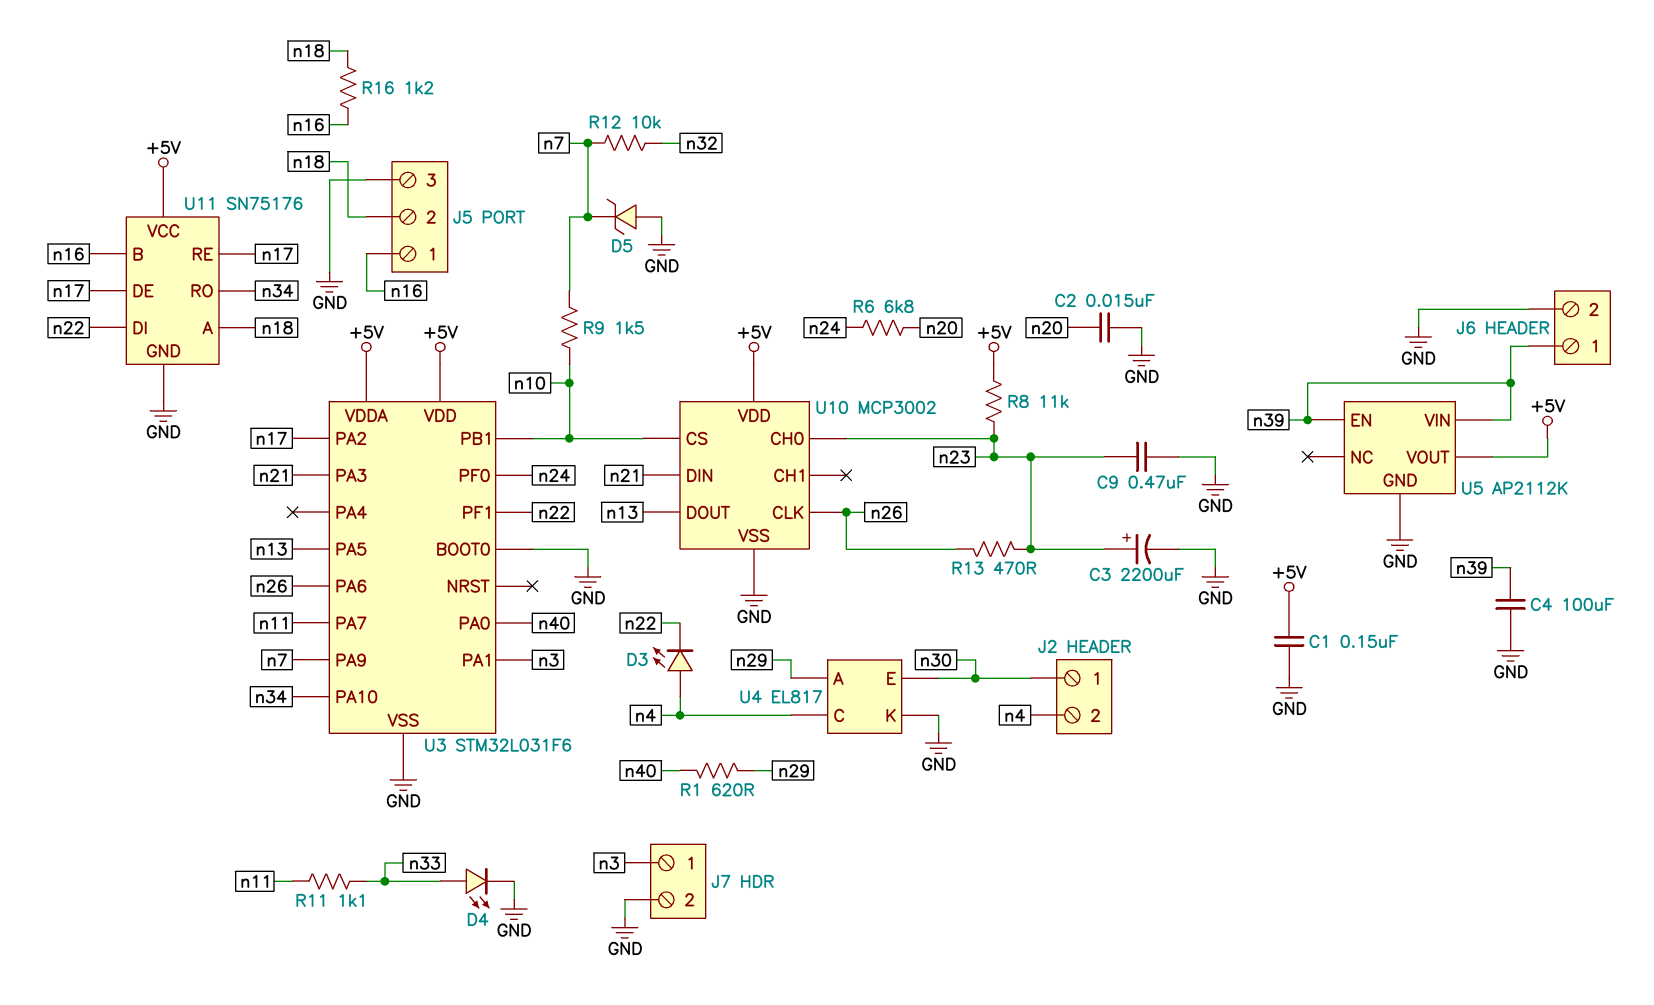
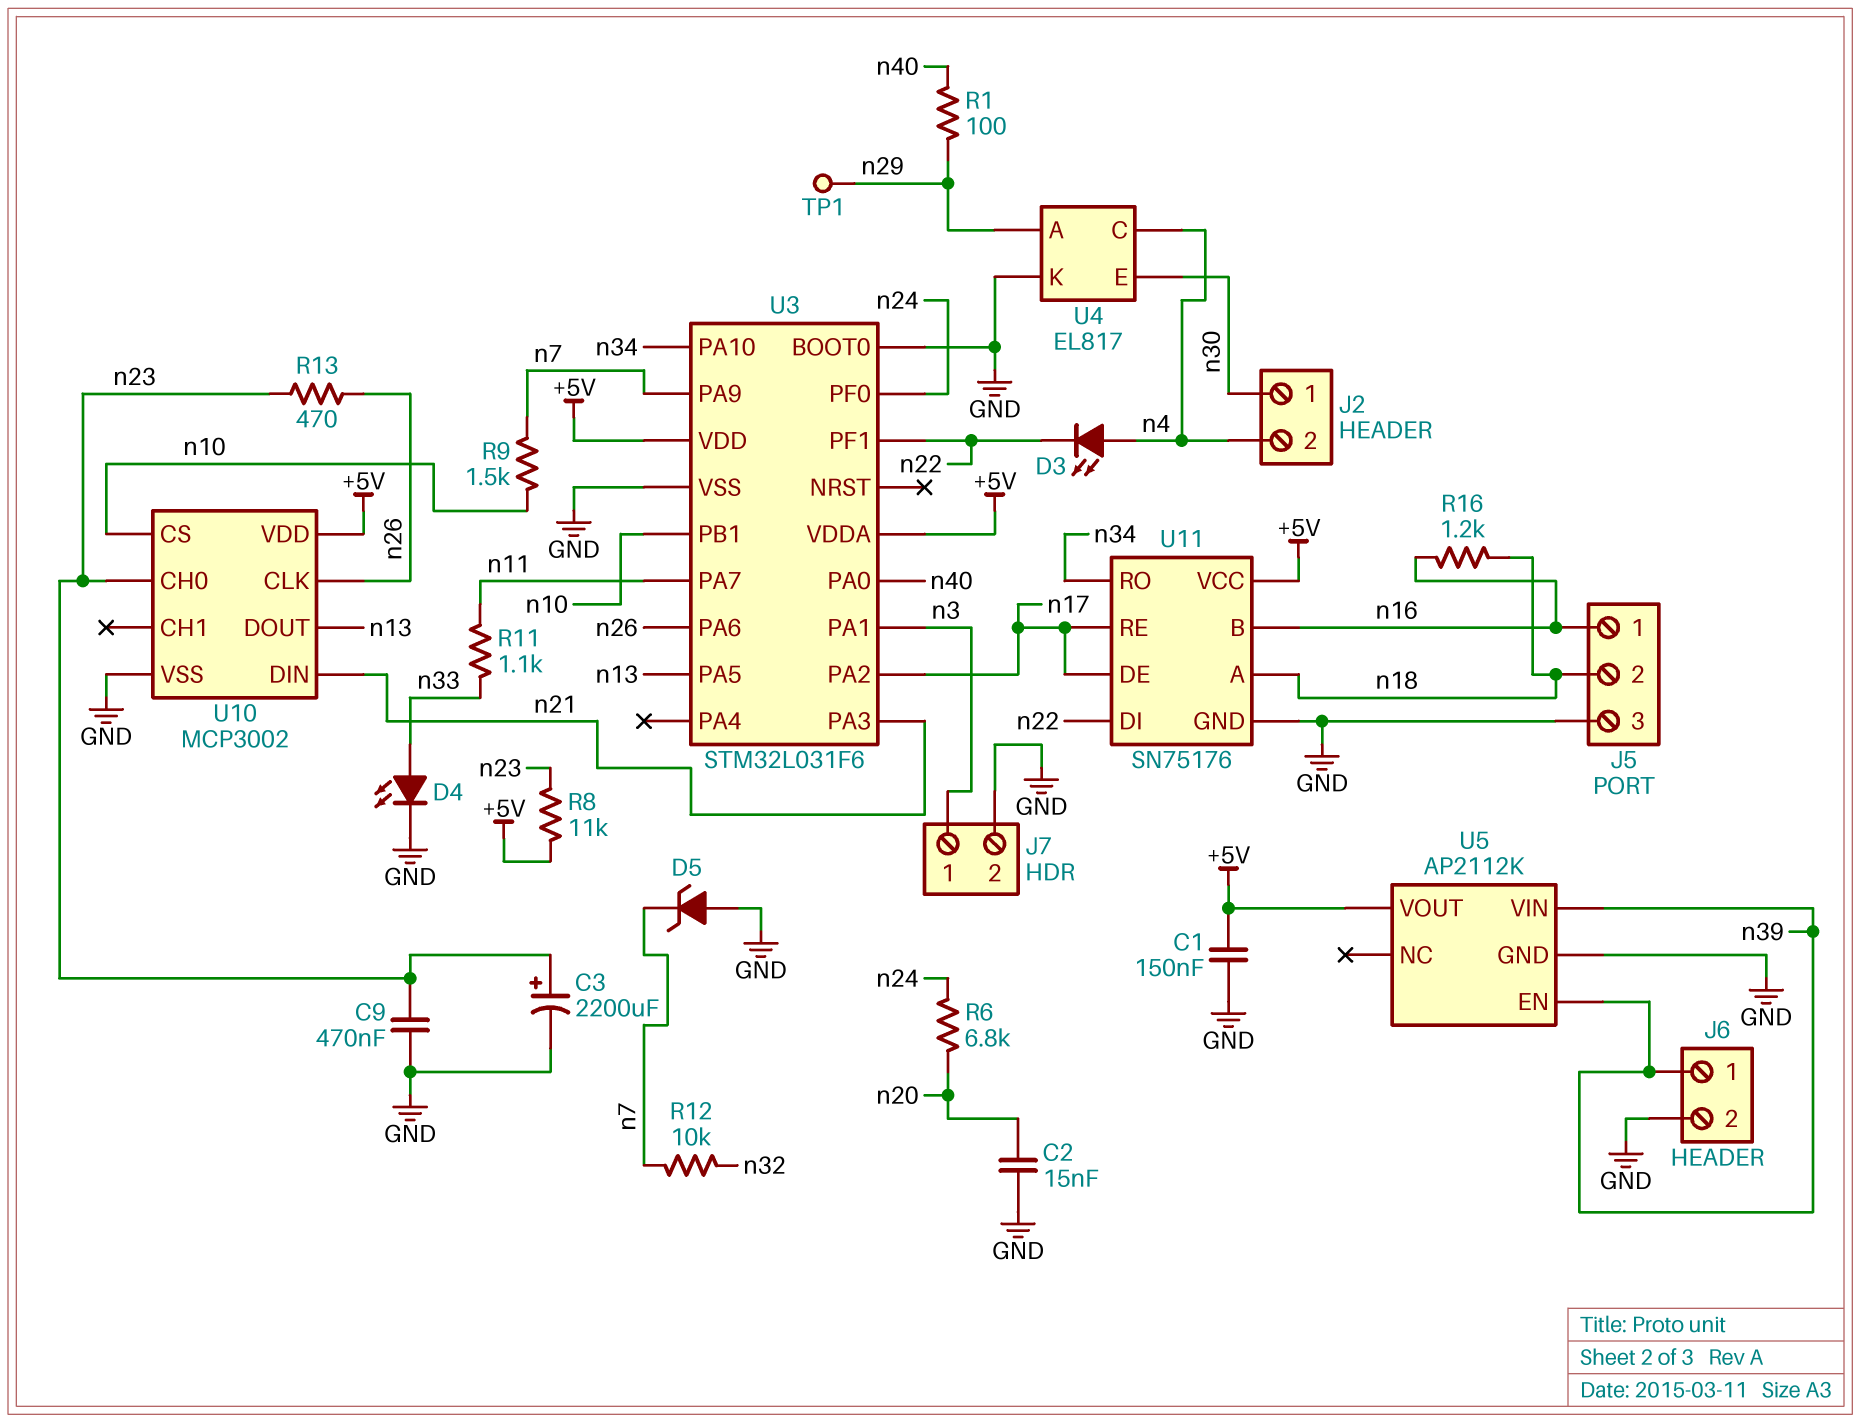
C4: 100uF (GND, n39) -> none
R1: 620 (n29, n40) -> 100 (n29, n40)
TP1: none -> test point (n29)

